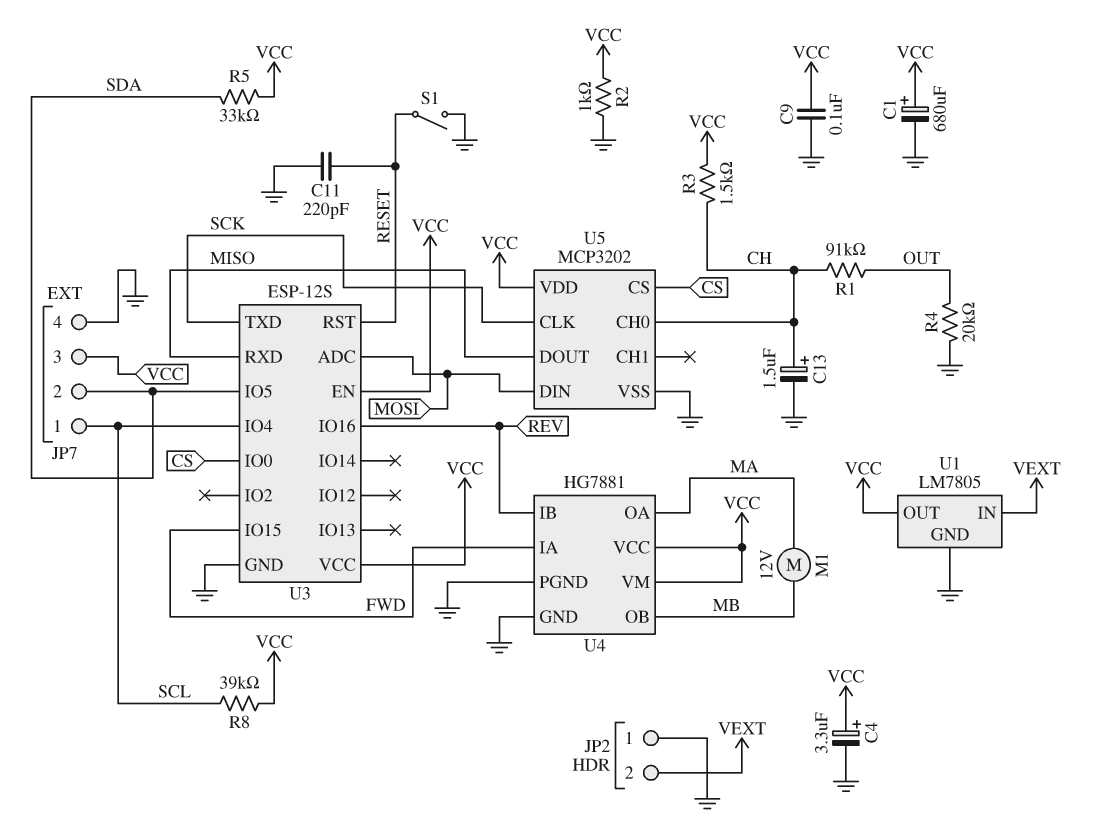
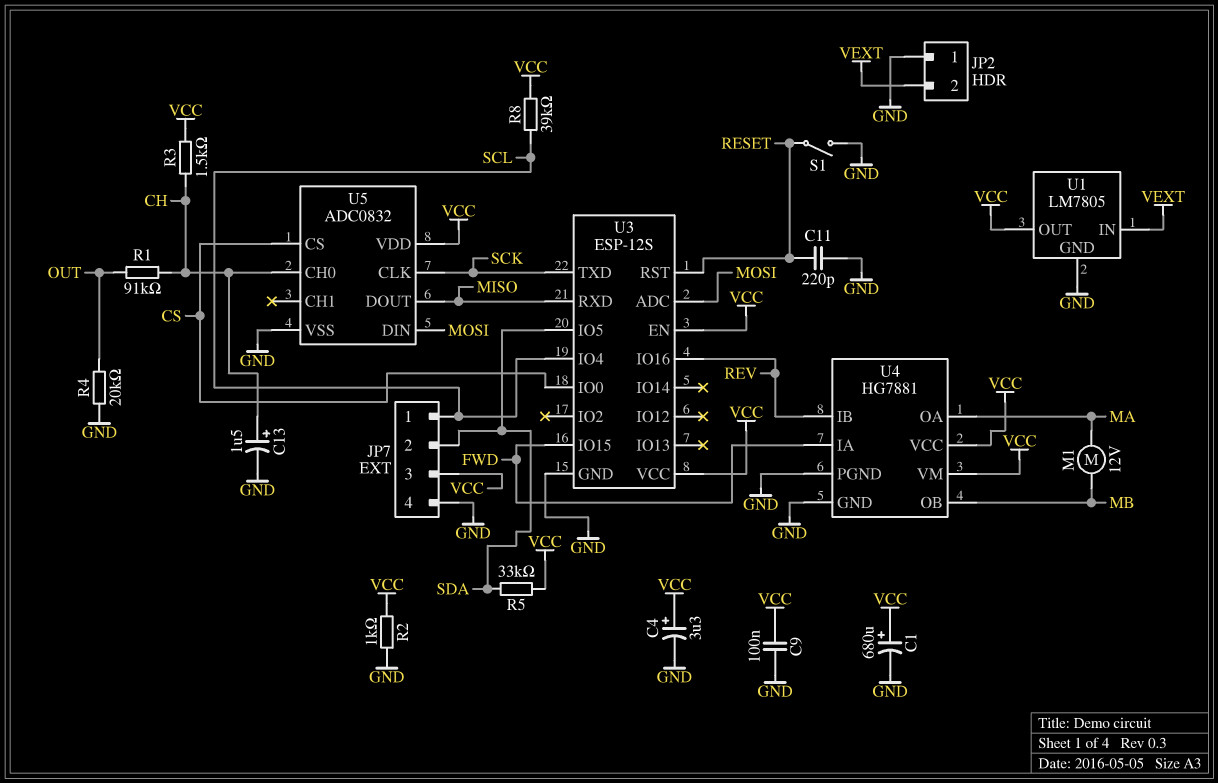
U5: MCP3202 -> ADC0832

